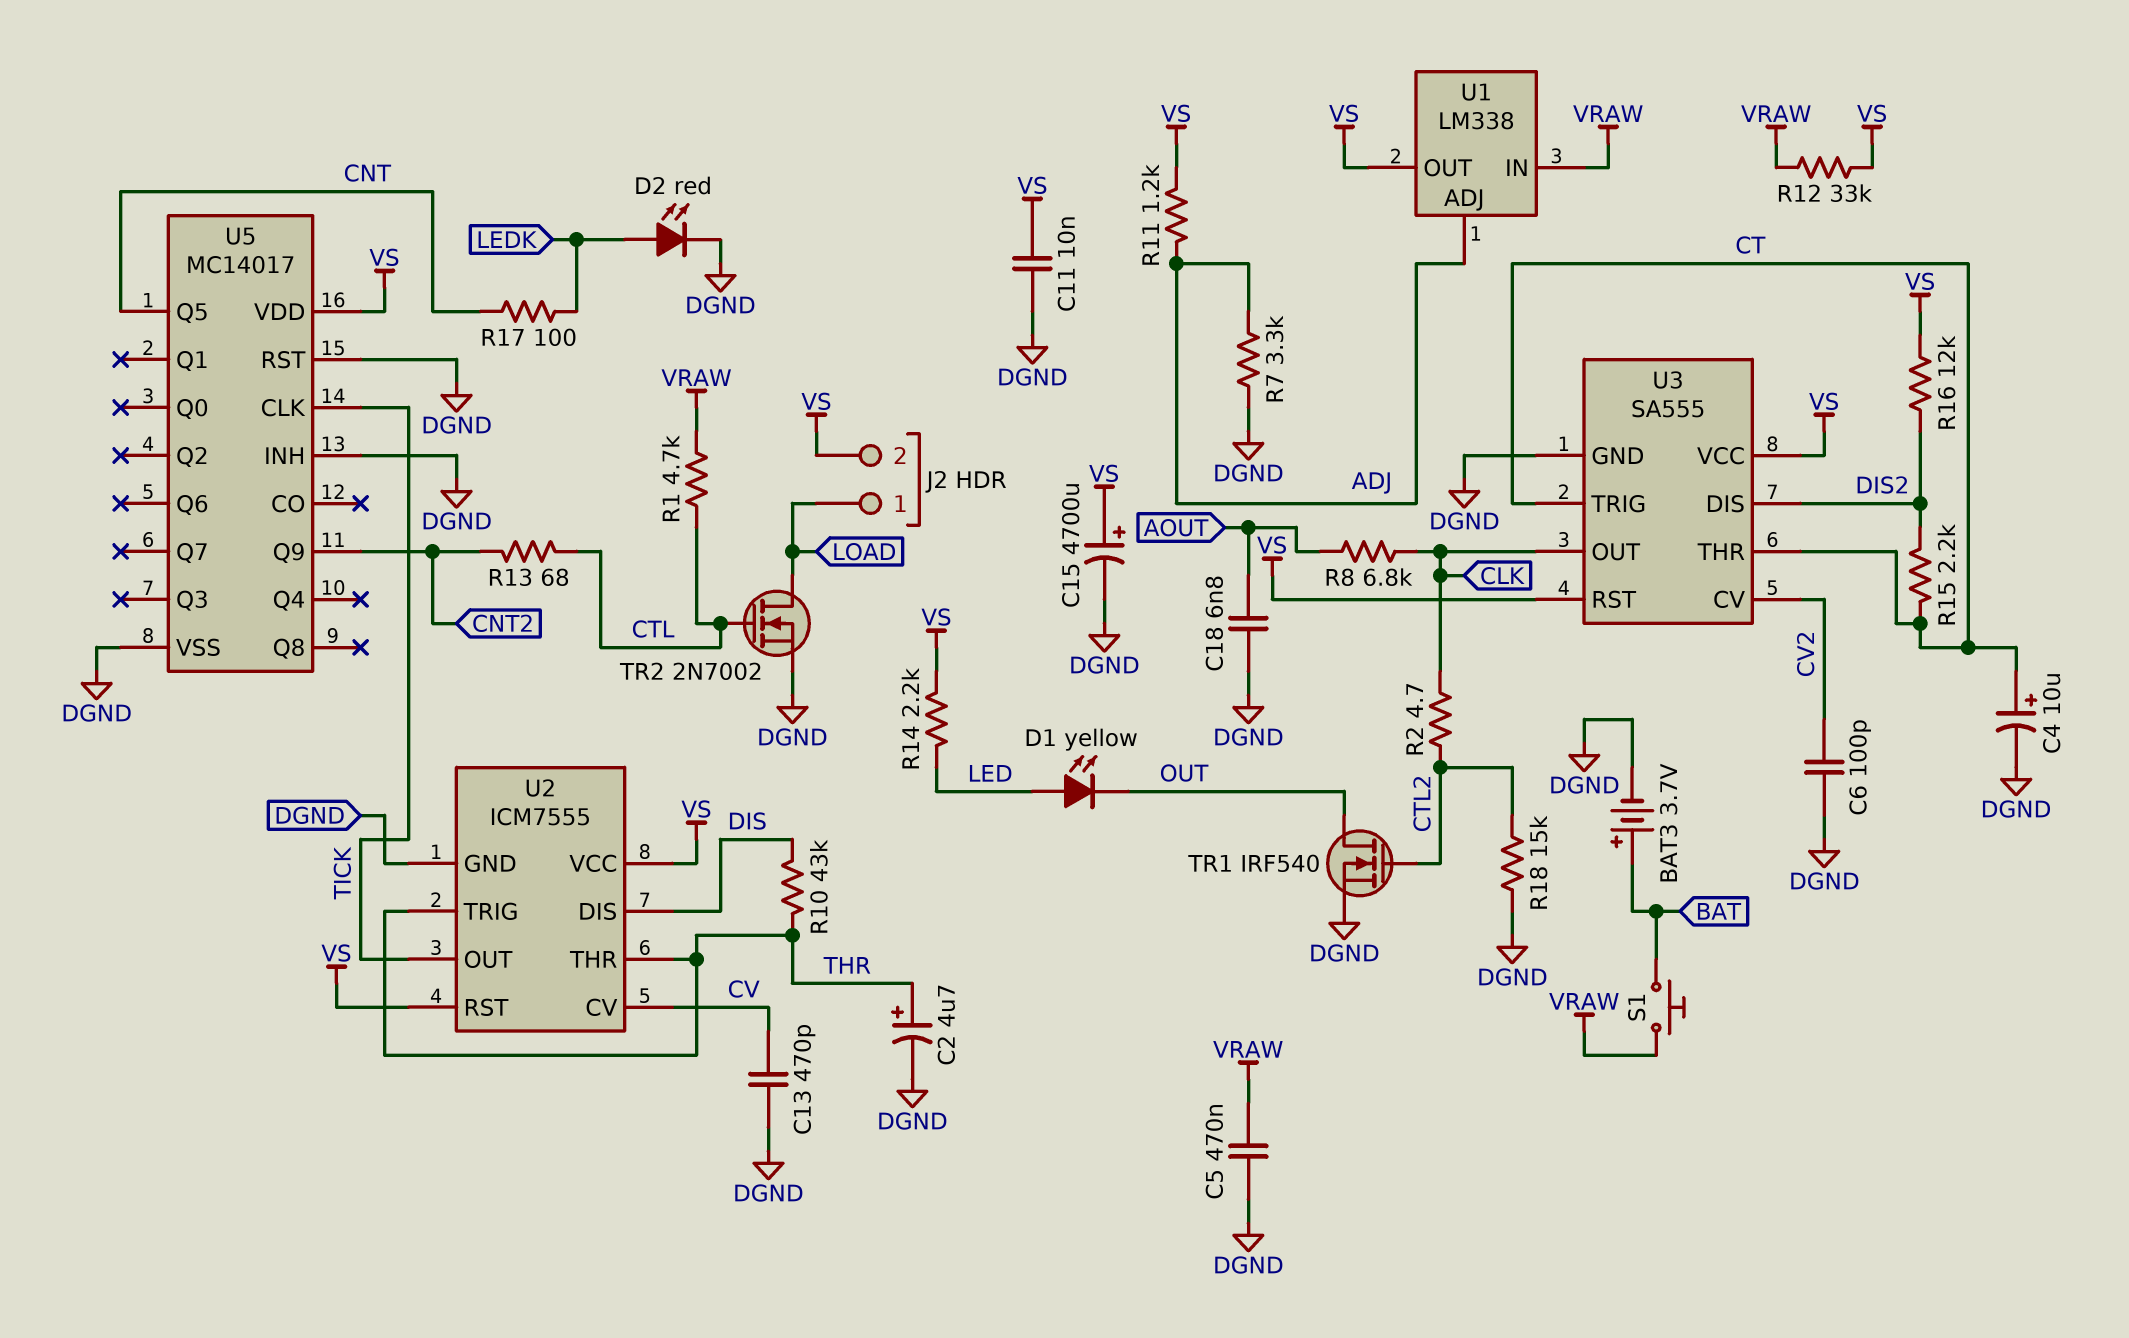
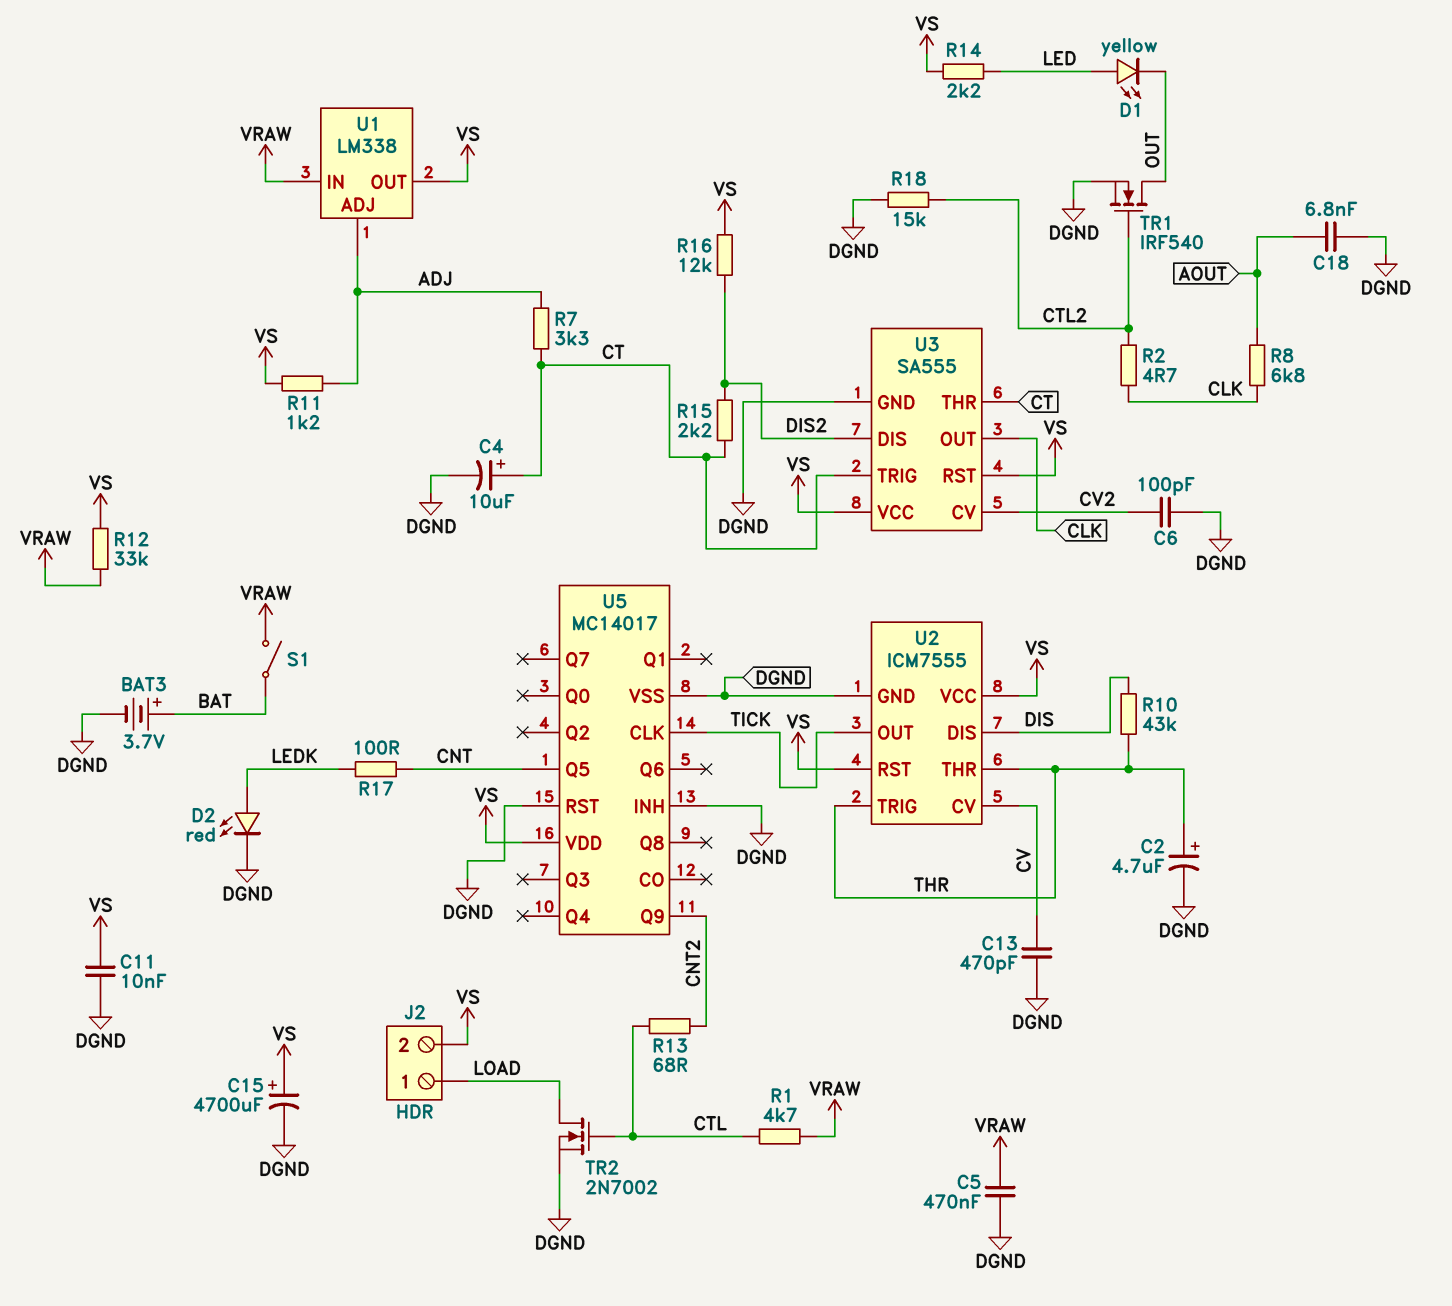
R7: 3.3k (ADJ, DGND) -> 3.3k (ADJ, CT)
S1: button (BAT, VRAW) -> switch (BAT, VRAW)

